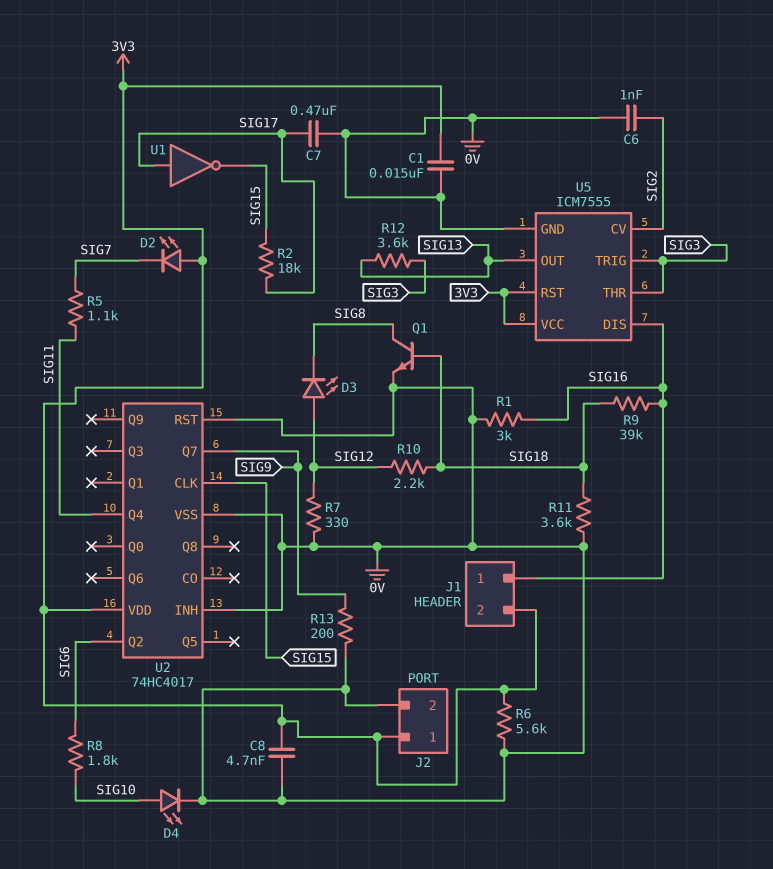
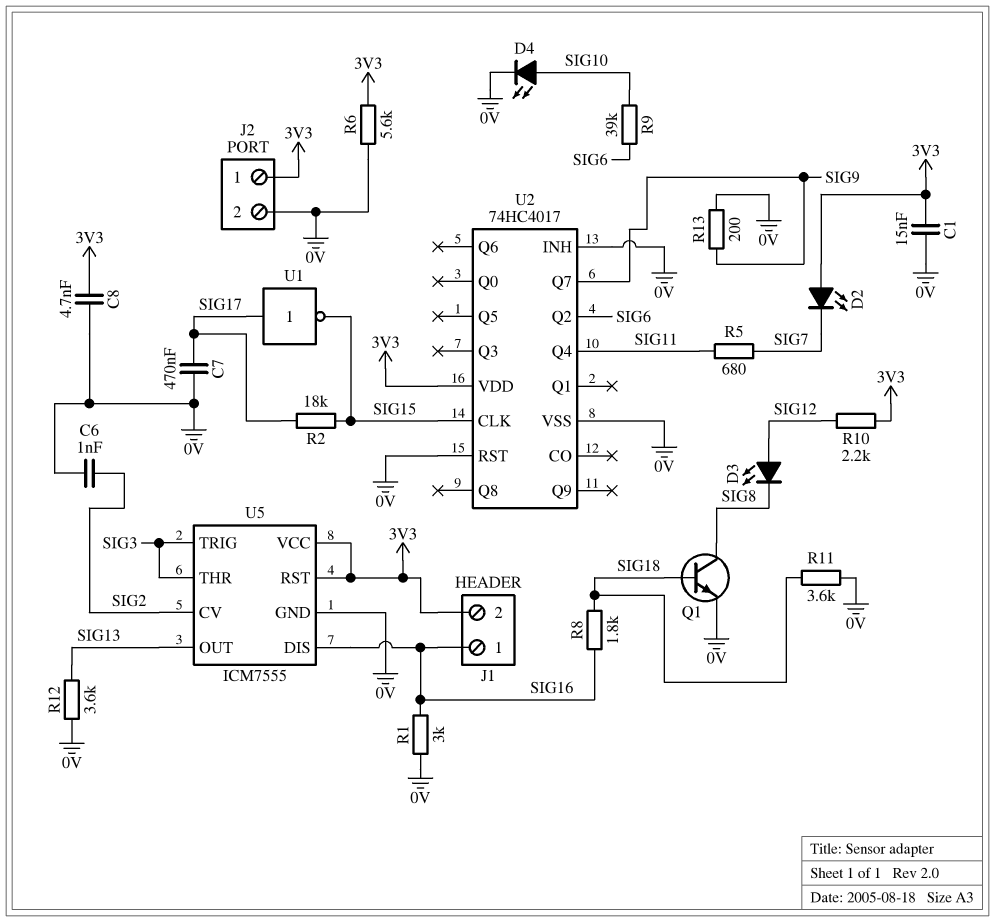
R5: 1.1k (SIG7, SIG11) -> 680 (SIG7, SIG11)
R7: 330 (0V, SIG12) -> none
R8: 1.8k (SIG6, SIG10) -> 1.8k (SIG16, SIG18)
R9: 39k (SIG16, SIG18) -> 39k (SIG6, SIG10)
R10: 2.2k (SIG12, SIG18) -> 2.2k (3V3, SIG12)
R12: 3.6k (SIG3, SIG13) -> 3.6k (0V, SIG13)

